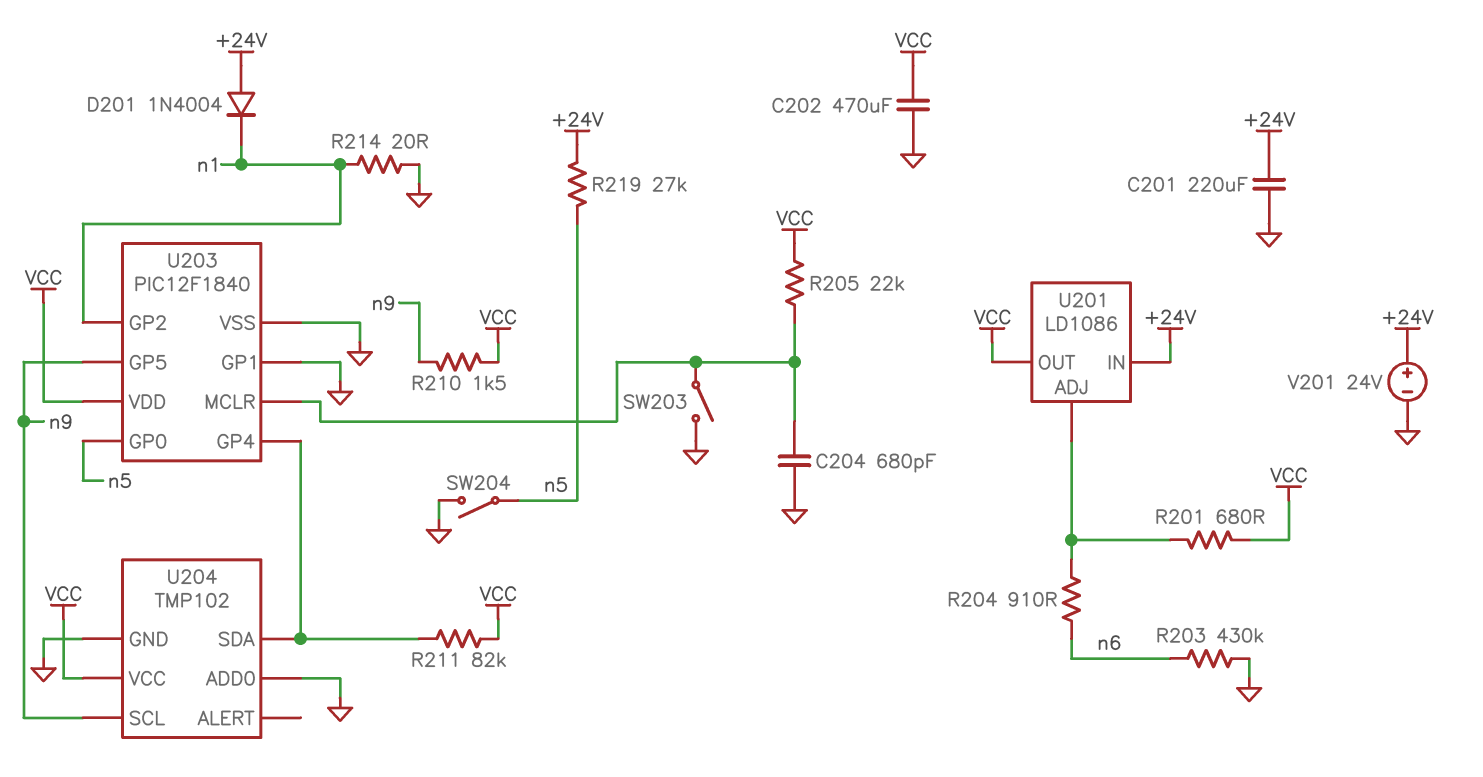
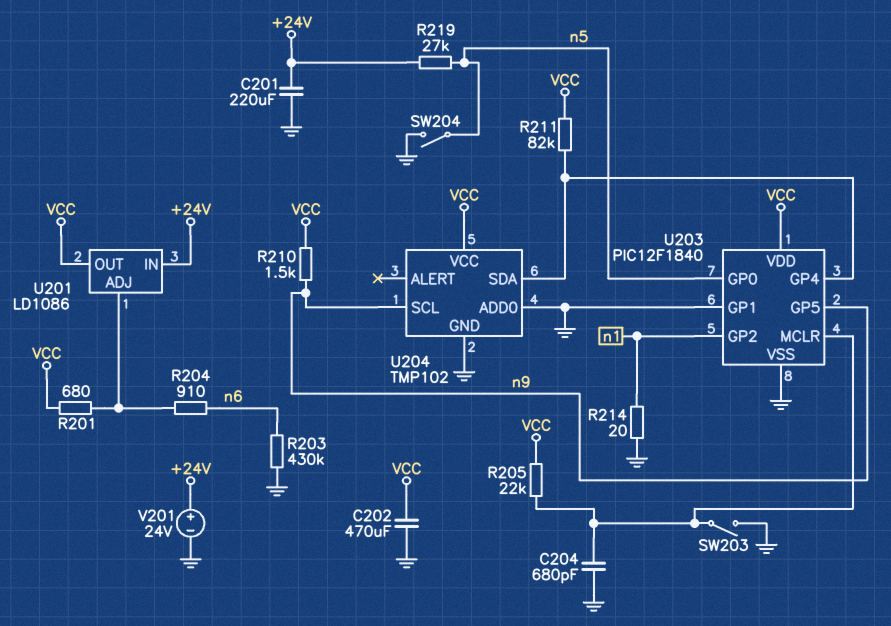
D201: diode 1N4004 (A +24V, K n1) -> none

